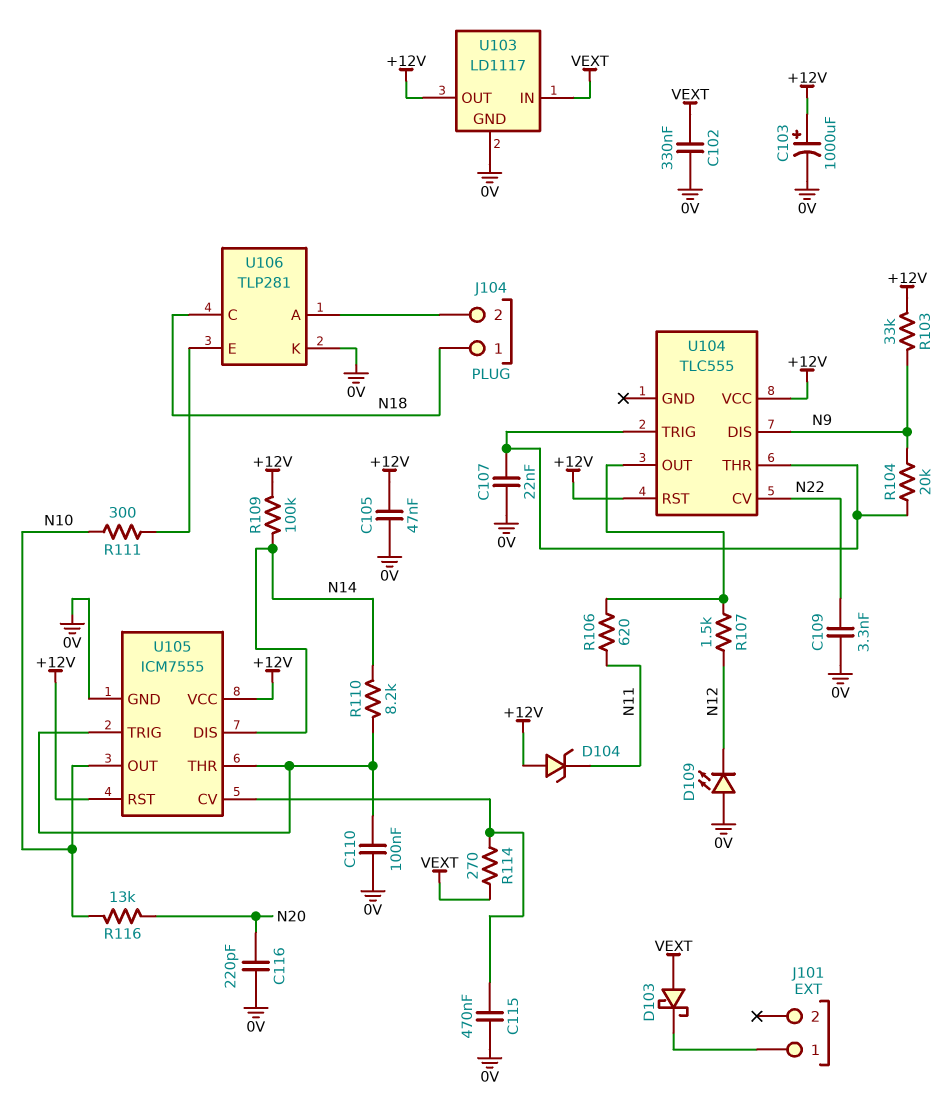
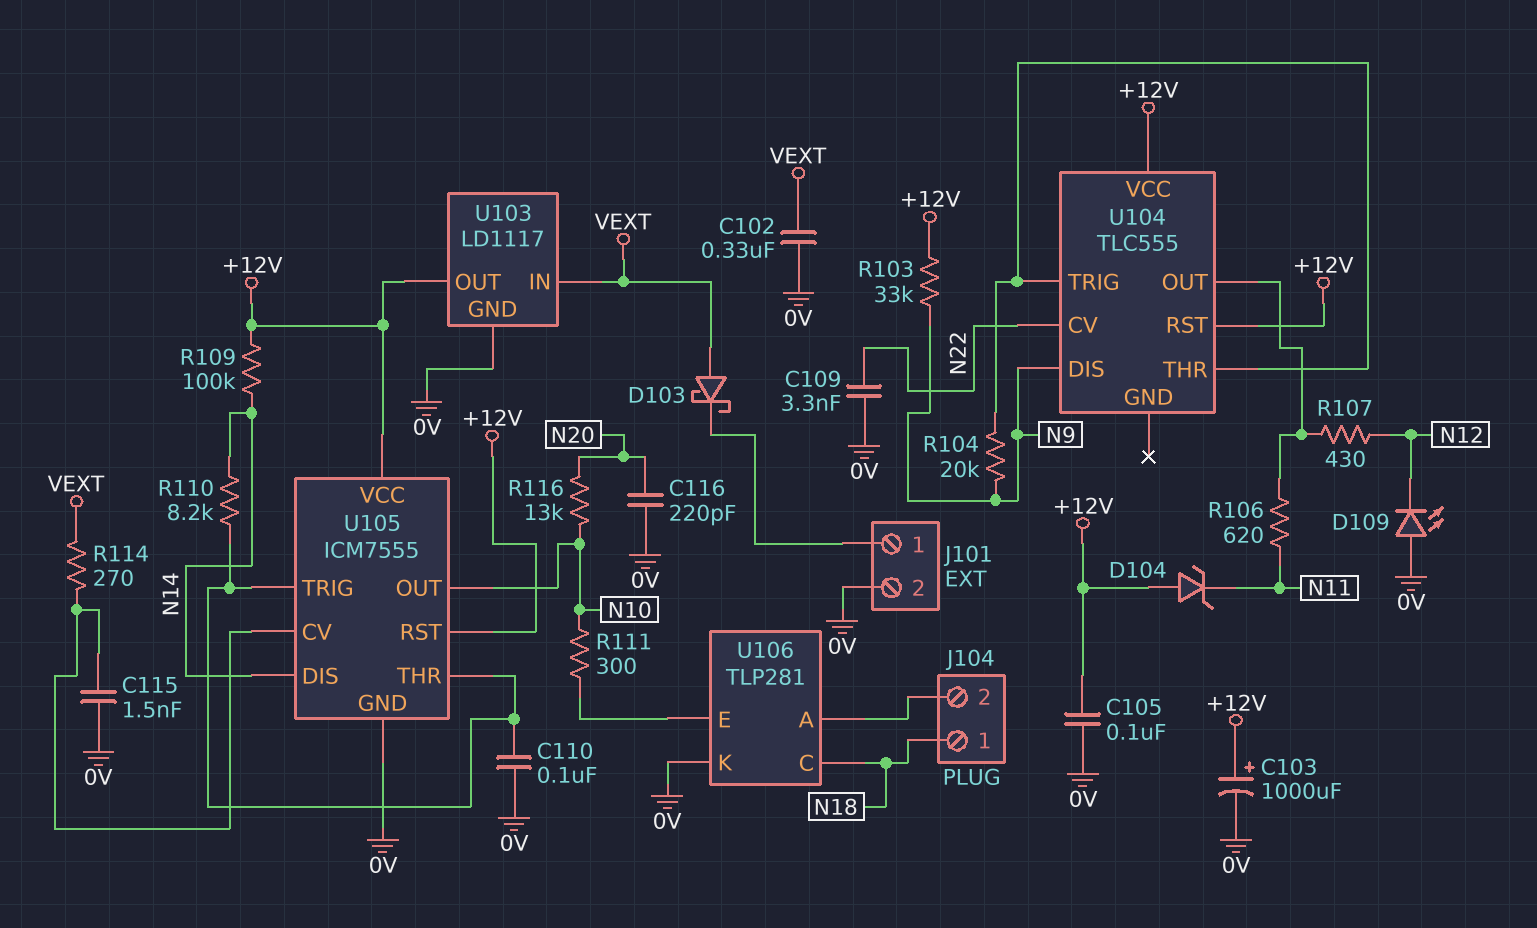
C105: 47nF (+12V, 0V) -> 100nF (+12V, 0V)
C107: 22nF (0V, U104/THR) -> none
C115: 470nF (0V, U105/CV) -> 1.5nF (0V, U105/CV)
J101 pin 2: none -> 0V
R107: 1.5k (N12, U104/OUT) -> 430 (N12, U104/OUT)

